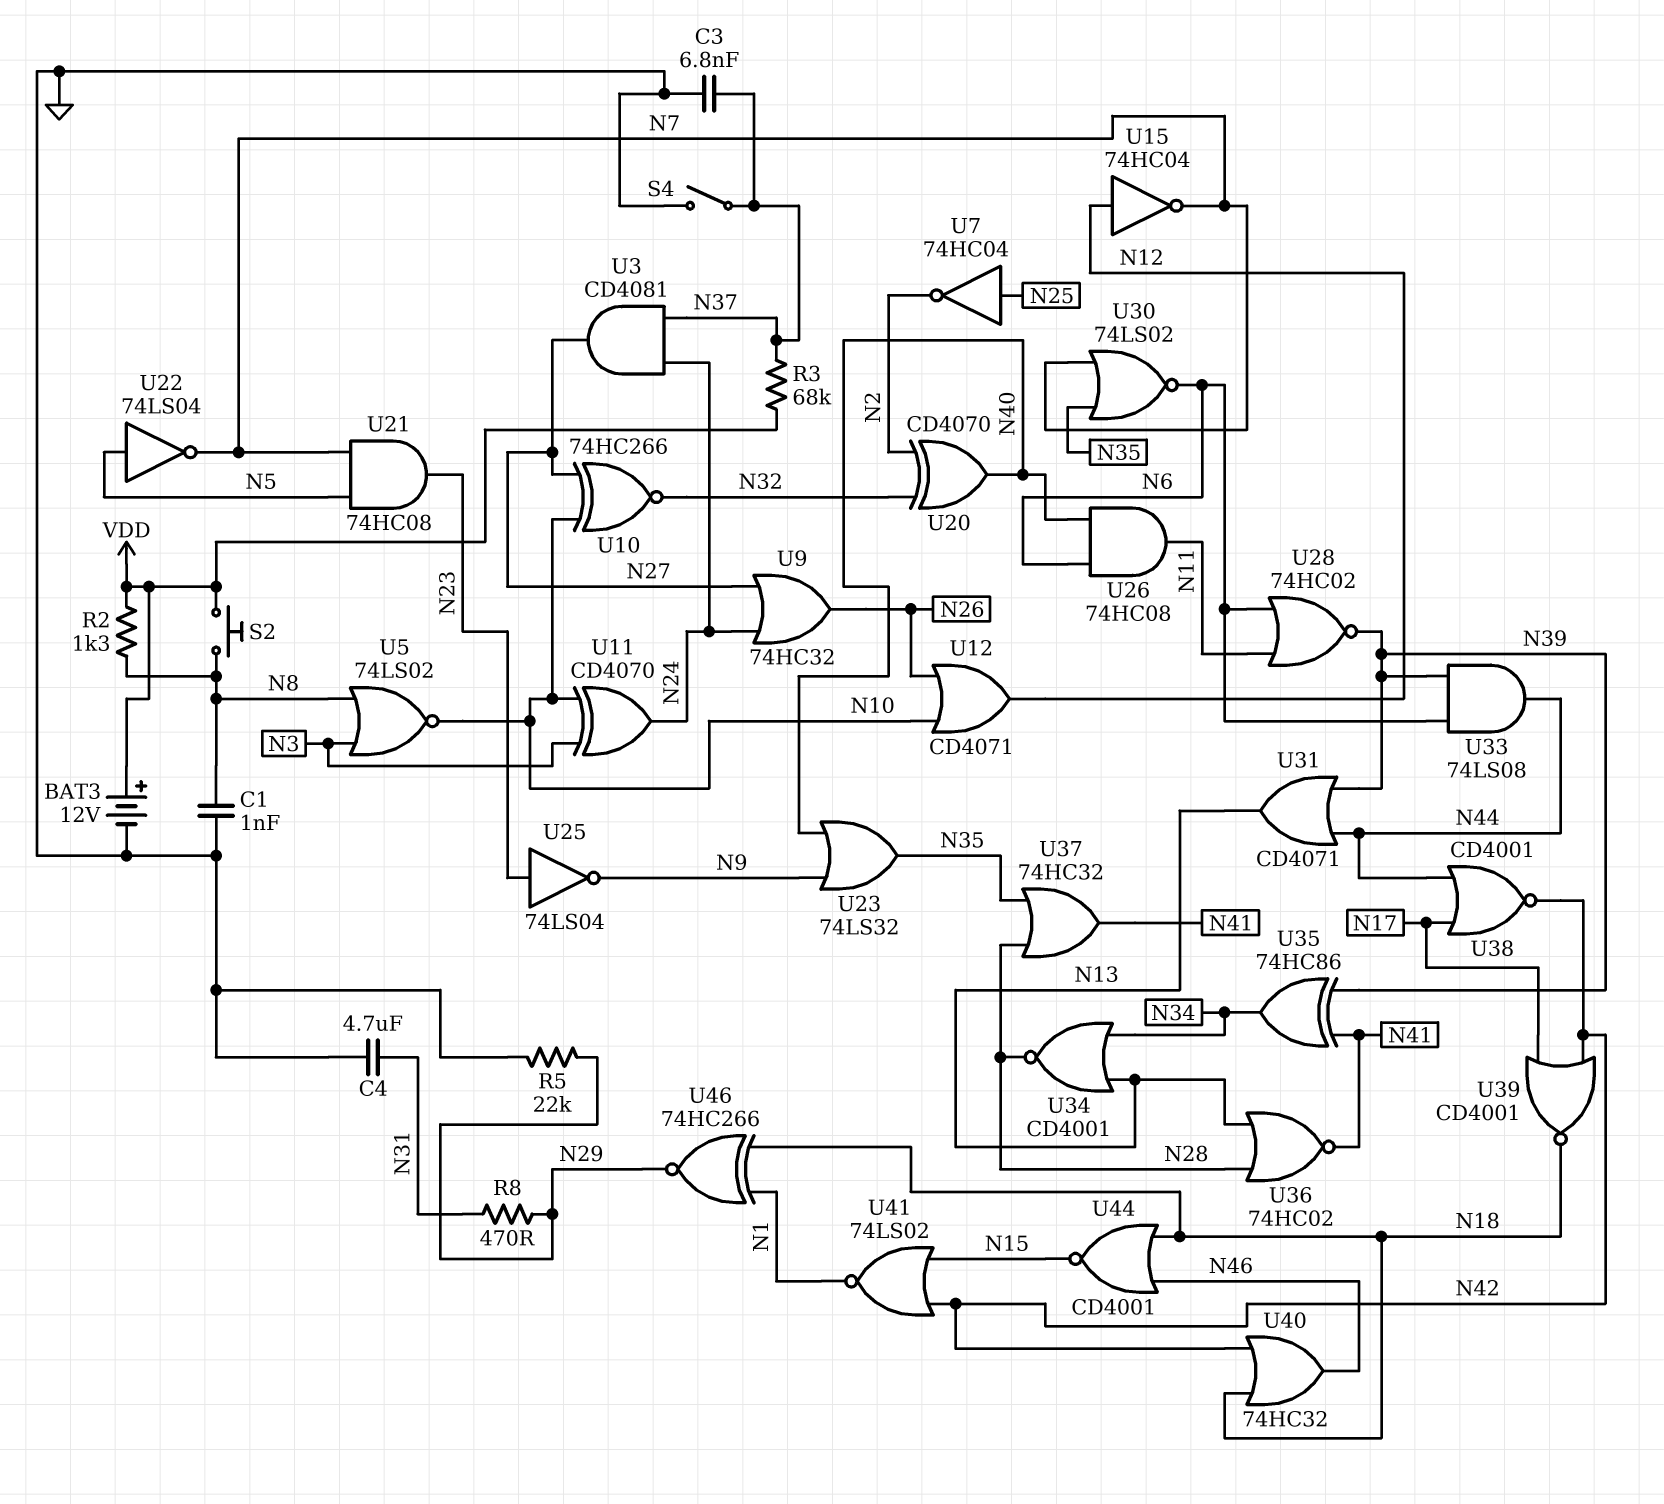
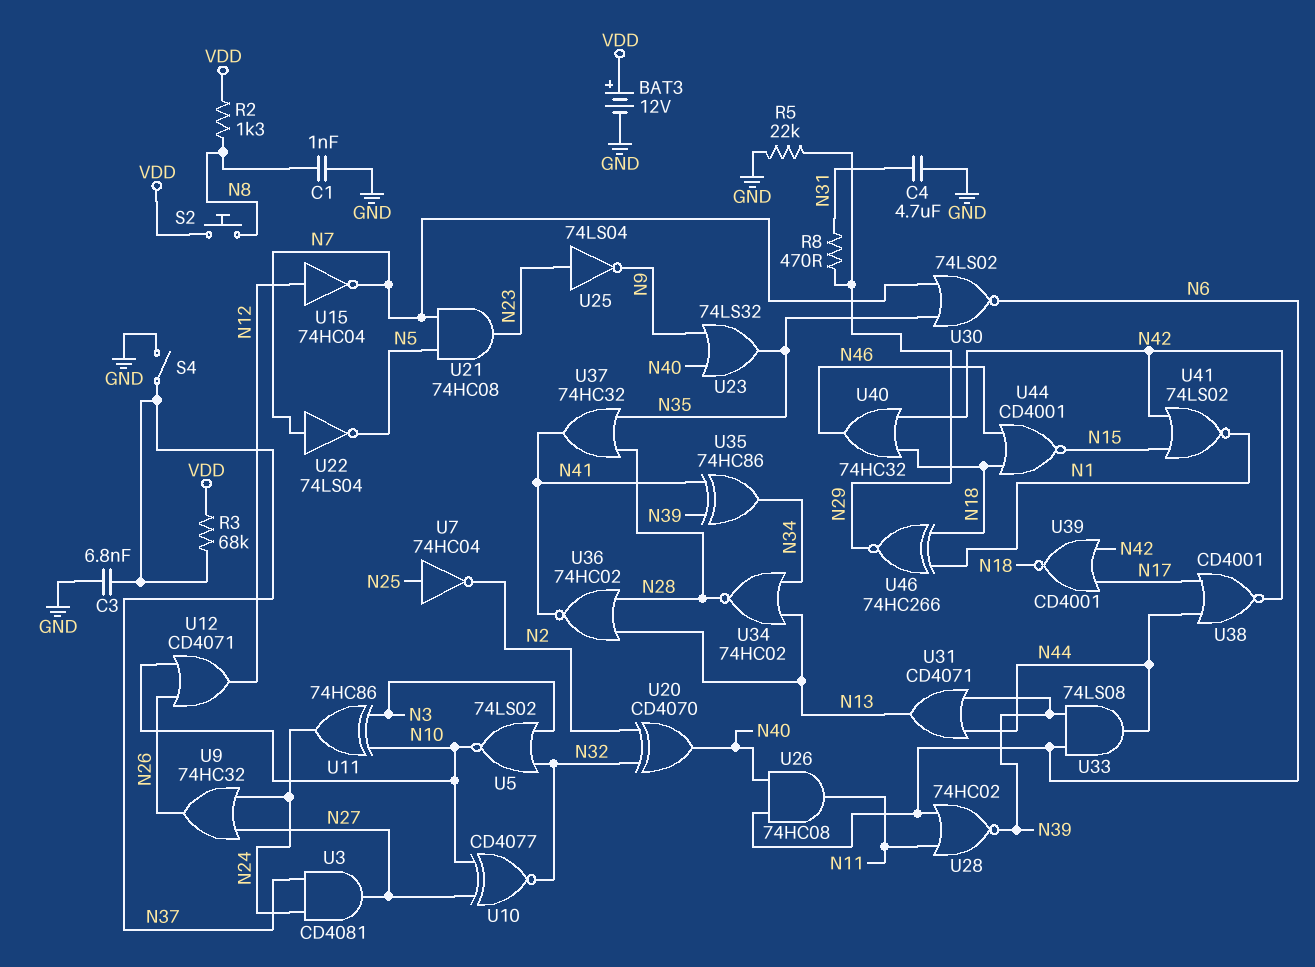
U5: NOR 74LS02 (in N3, in N8, out N10) -> NOR 74LS02 (in N3, in N32, out N10)
U10: XNOR 74HC266 (in N10, in N27, out N32) -> XNOR CD4077 (in N10, in N27, out N32)
U11: XOR CD4070 (in N3, in N10, out N24) -> XOR 74HC86 (in N3, in N10, out N24)
U22: NOT 74LS04 (in N5, out N7) -> NOT 74LS04 (in N7, out N5)
U34: NOR CD4001 (in N13, in N34, out N28) -> NOR 74HC02 (in N13, in N34, out N28)

